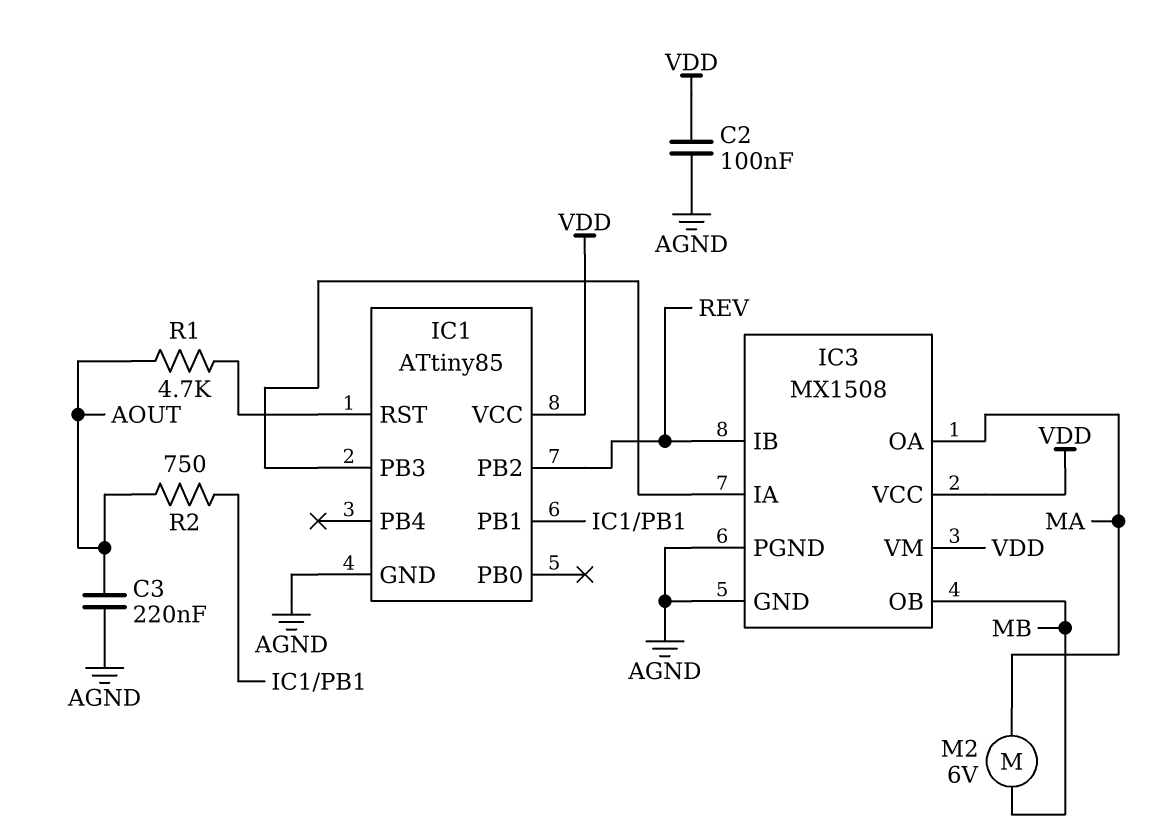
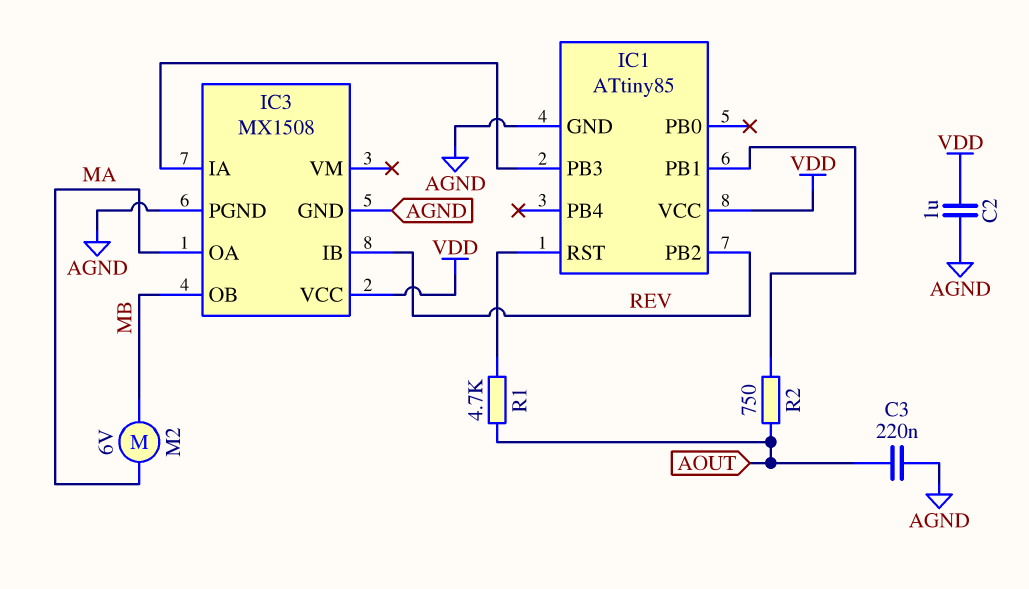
C2: 100nF (AGND, VDD) -> 1uF (AGND, VDD)
IC3 pin VM: VDD -> none

